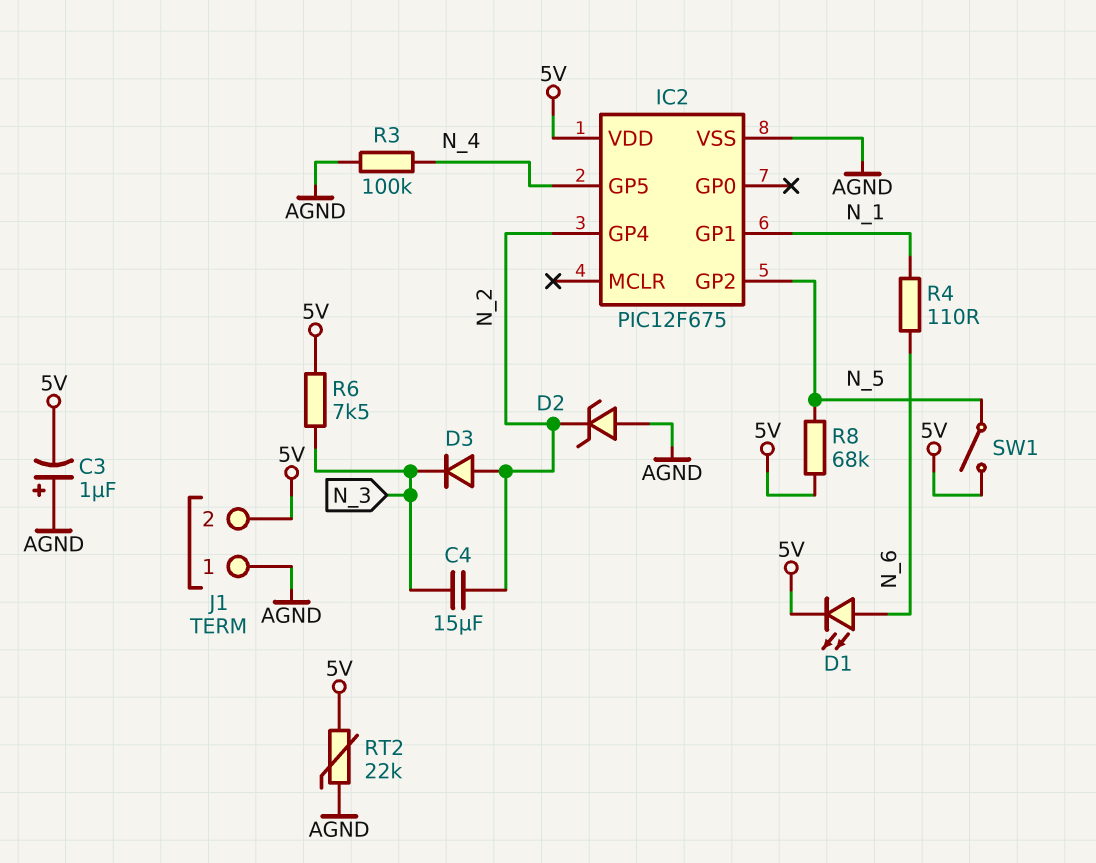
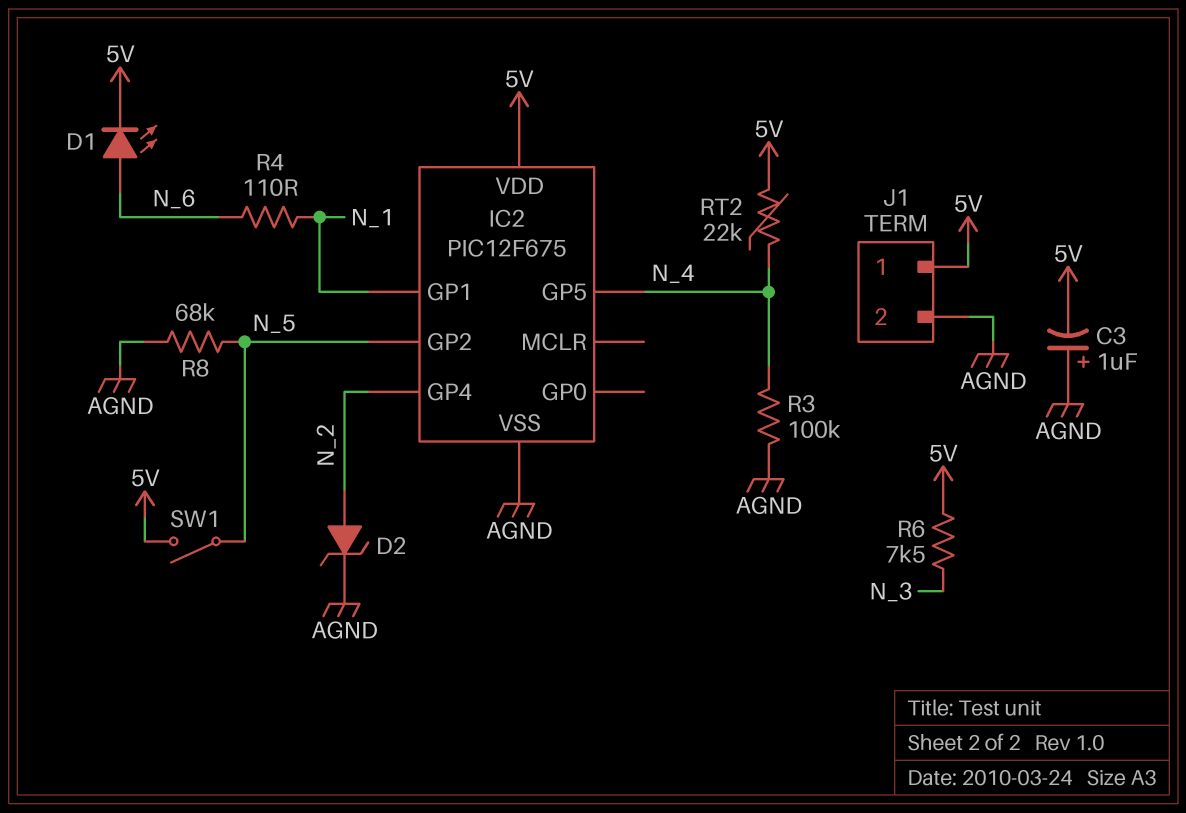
C4: 15uF (N_2, N_3) -> none
D2: zener (A AGND, K N_2) -> zener (A N_2, K AGND)
D3: diode (A N_2, K N_3) -> none
J1 pin 1: AGND -> 5V
J1 pin 2: 5V -> AGND
R8: 68k (5V, N_5) -> 68k (AGND, N_5)
RT2: 22k (5V, AGND) -> 22k (5V, N_4)

